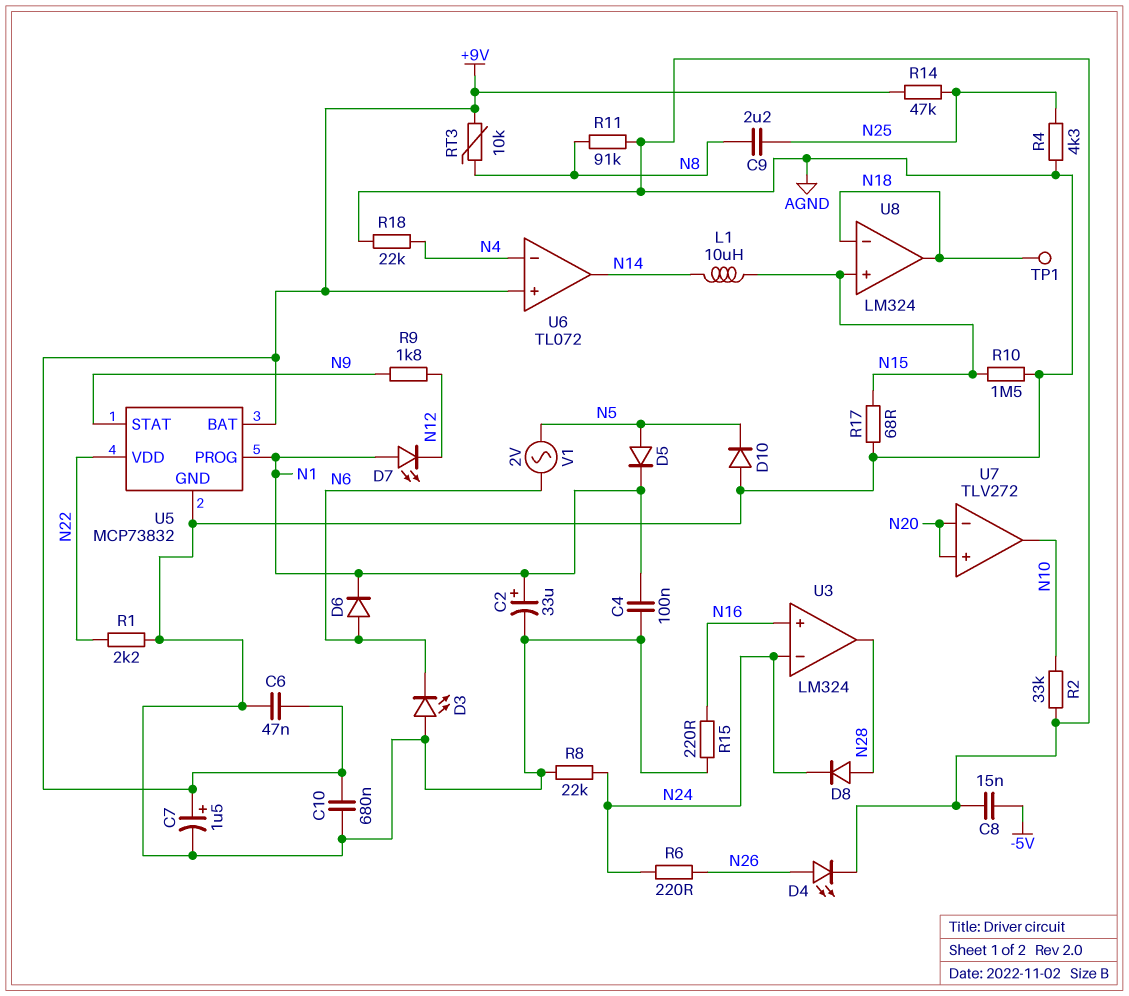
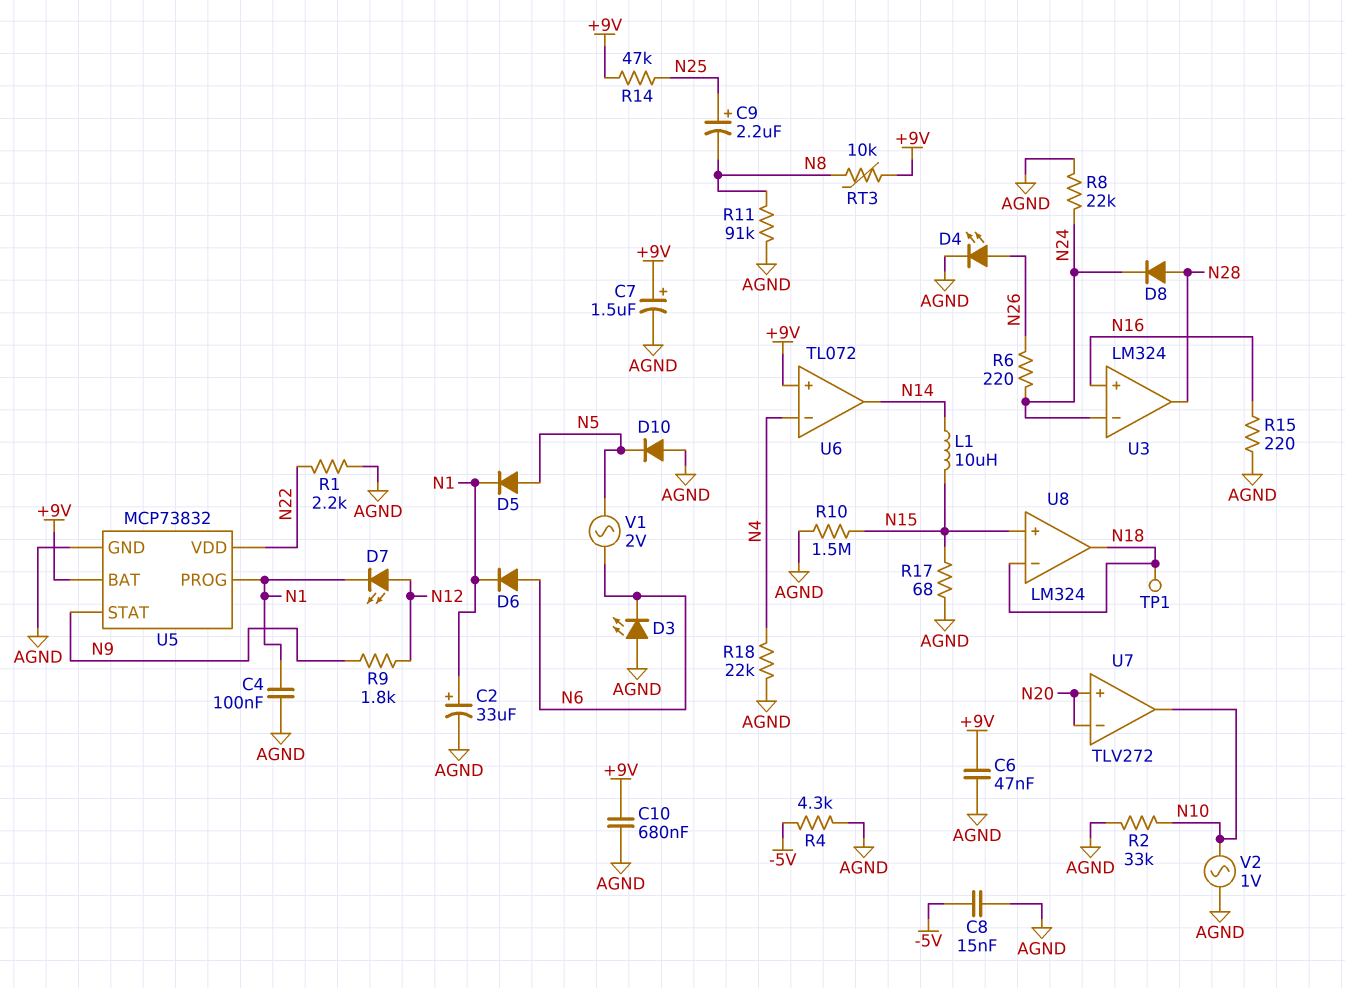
C9: 2.2uF (N8, N25) -> 2.2uF (plus N25, minus N8)
D7: LED (A N1, K N12) -> LED (A N12, K N1)
R4: 4.3k (AGND, N25) -> 4.3k (-5V, AGND)
V2: none -> AC 1V (AGND, N10)

